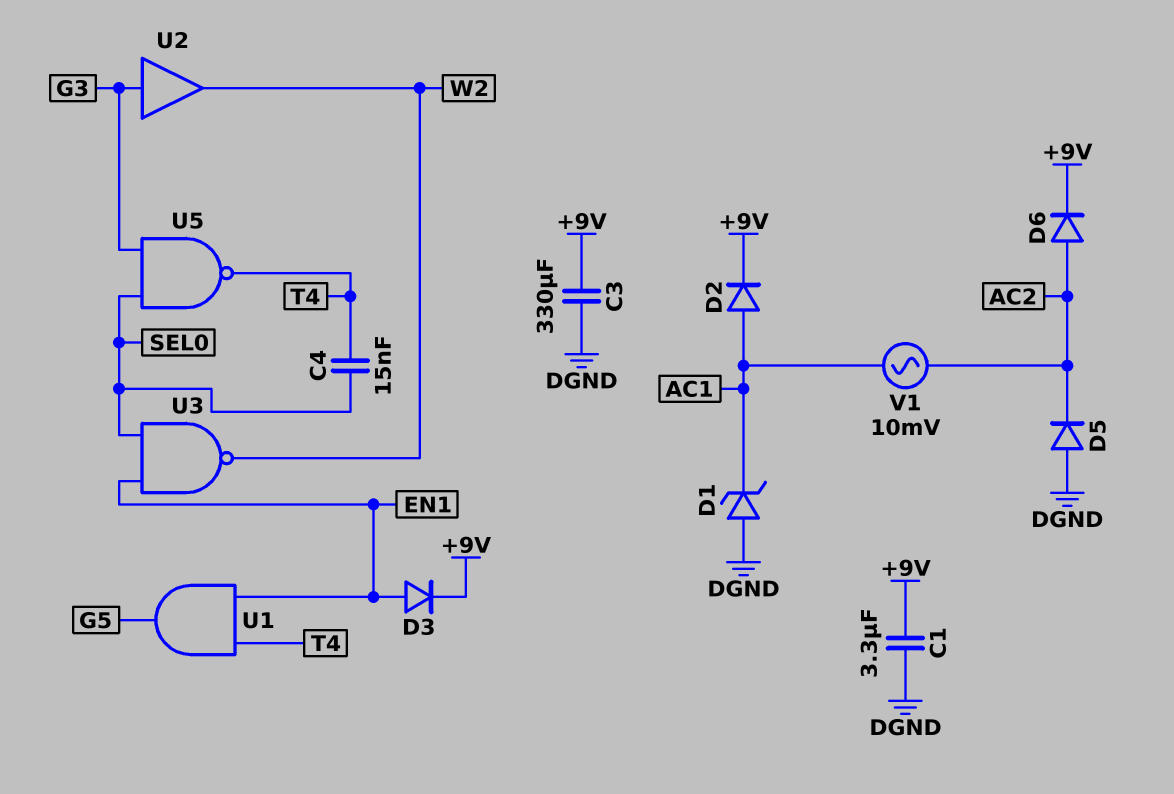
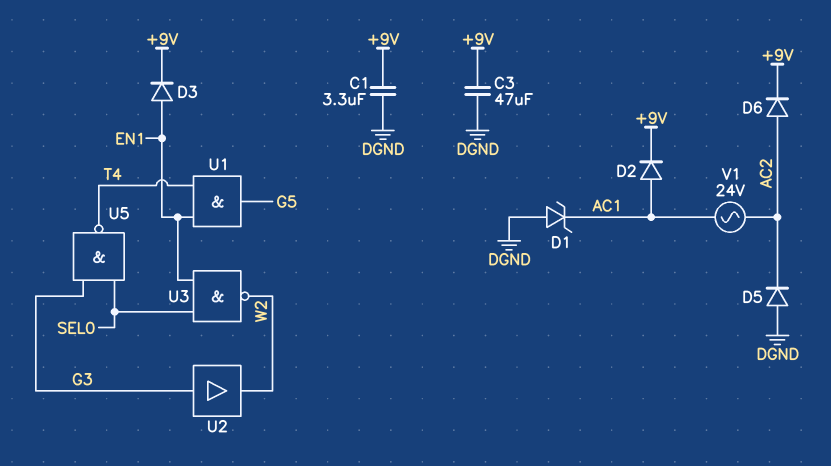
C3: 330uF (+9V, DGND) -> 47uF (+9V, DGND)
C4: 15nF (SEL0, T4) -> none
V1: AC 10mV (AC1, AC2) -> AC 24V (AC1, AC2)

